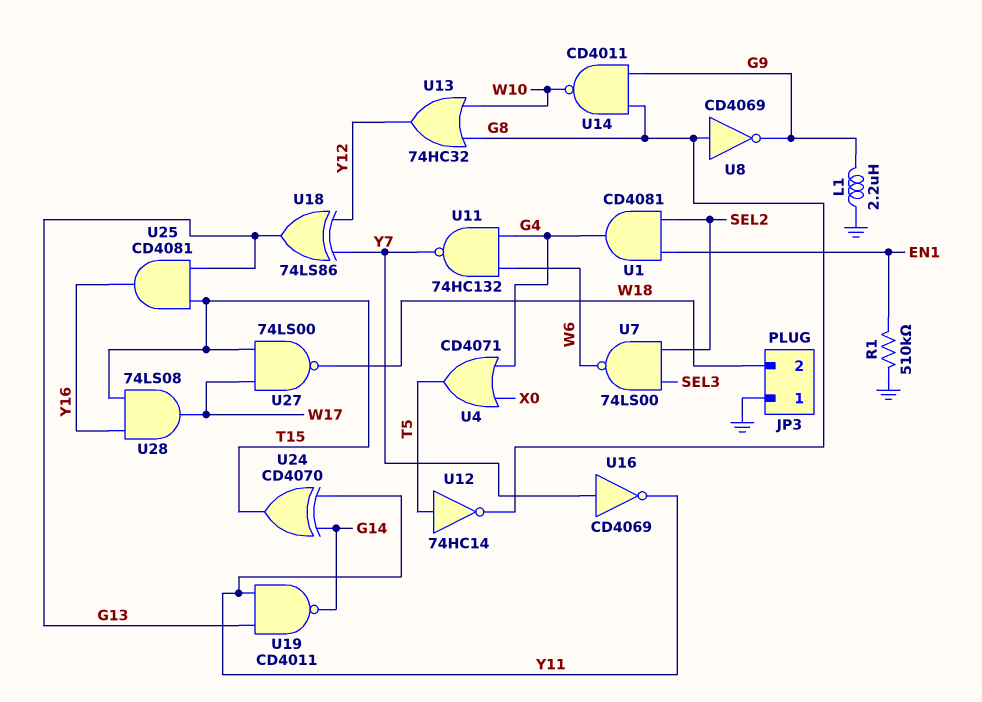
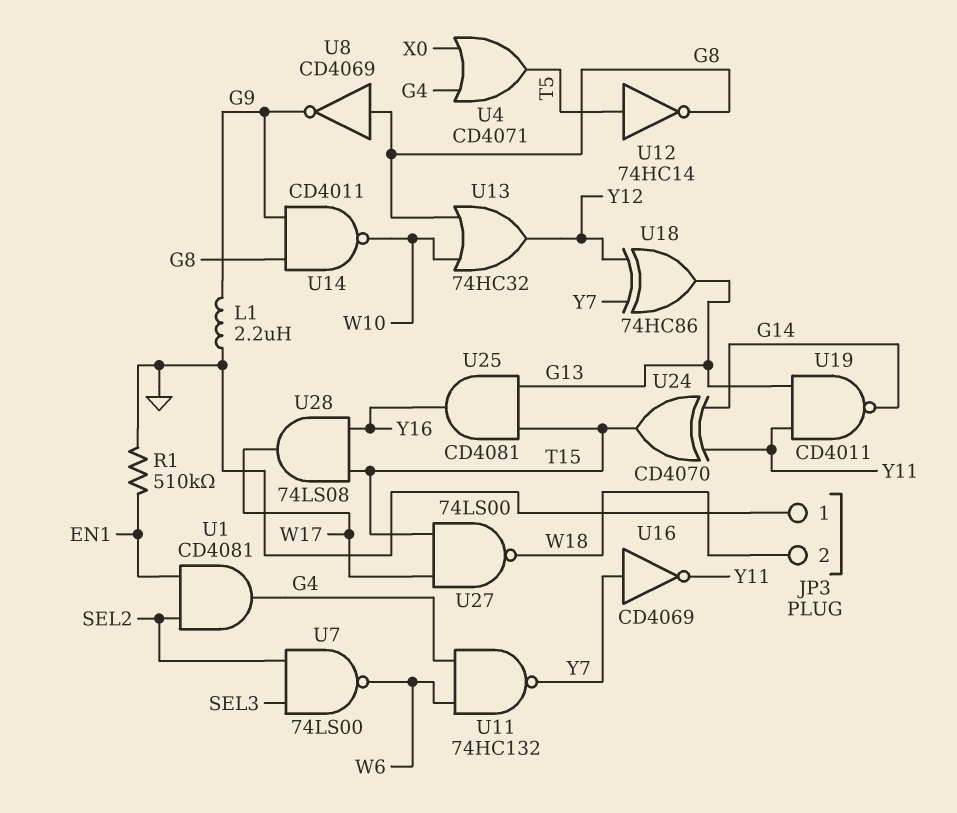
U18: XOR 74LS86 (in Y7, in Y12, out G13) -> XOR 74HC86 (in Y7, in Y12, out G13)

